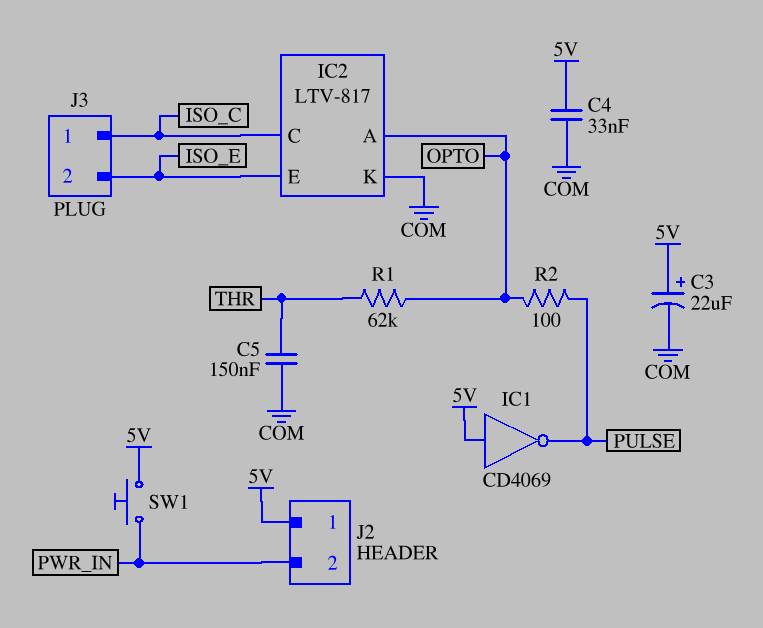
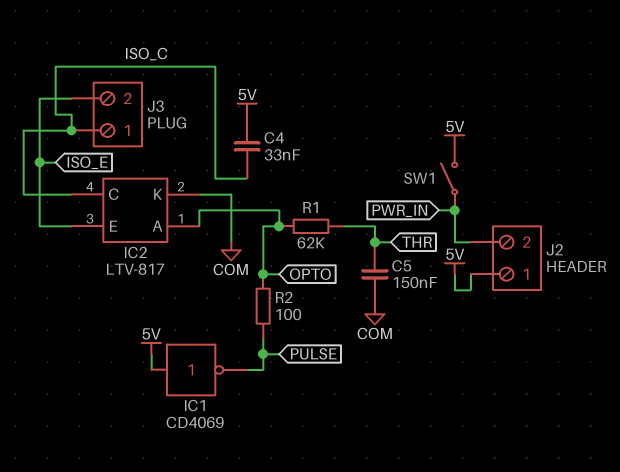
C3: 22uF (plus 5V, minus COM) -> none
C4: 33nF (5V, COM) -> 33nF (5V, ISO_C)
SW1: button (5V, PWR_IN) -> switch (5V, PWR_IN)

